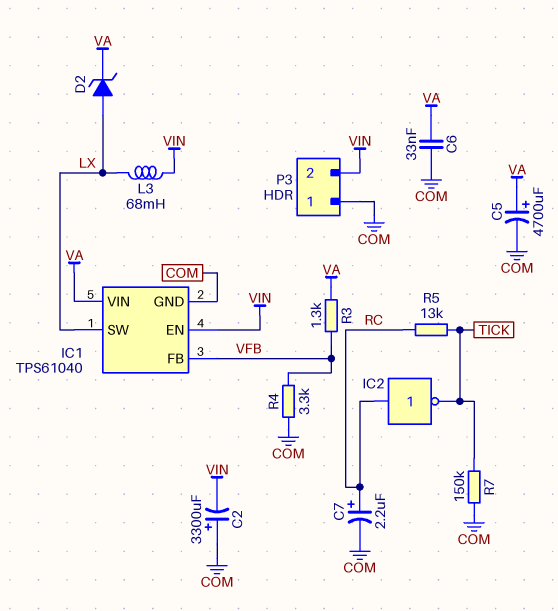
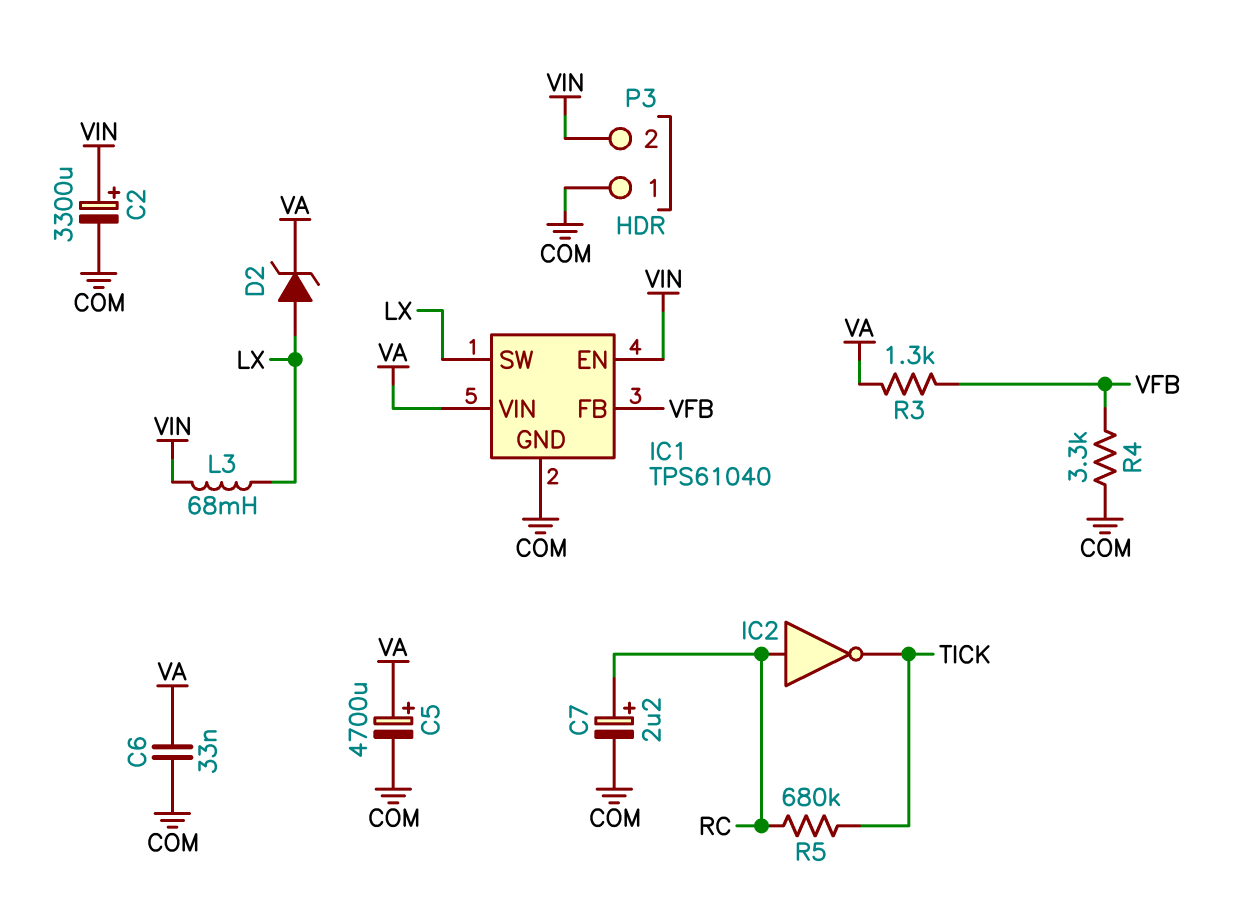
C2: 3300uF (plus COM, minus VIN) -> 3300uF (plus VIN, minus COM)
R5: 13k (RC, TICK) -> 680k (RC, TICK)
R7: 150k (COM, TICK) -> none

